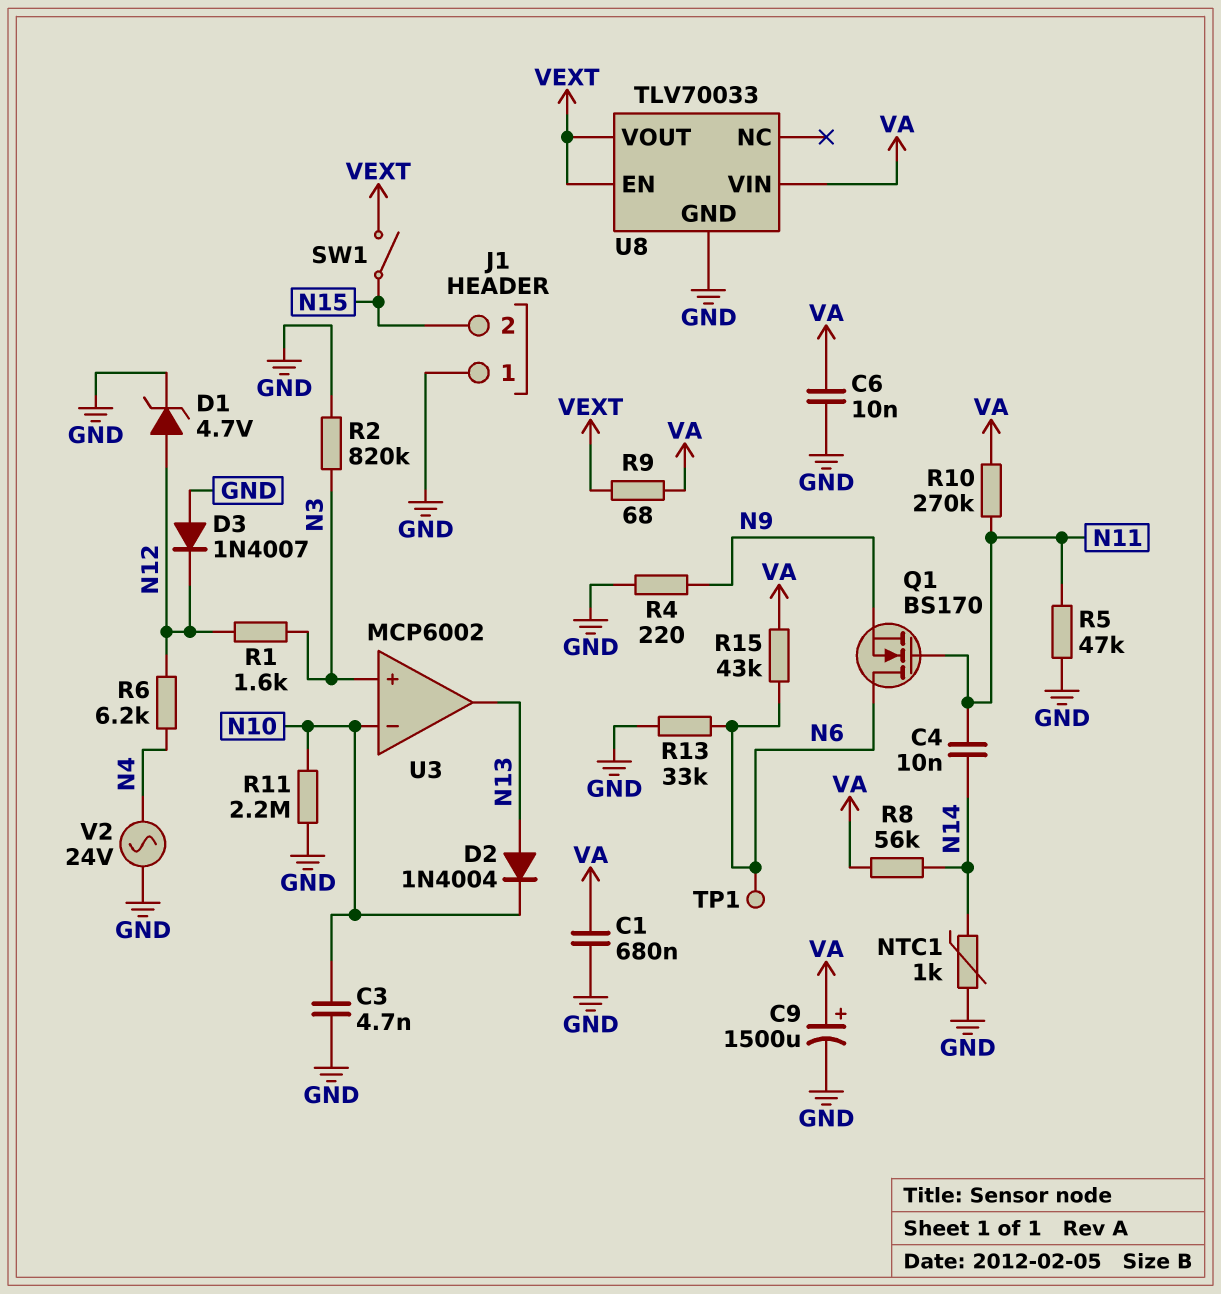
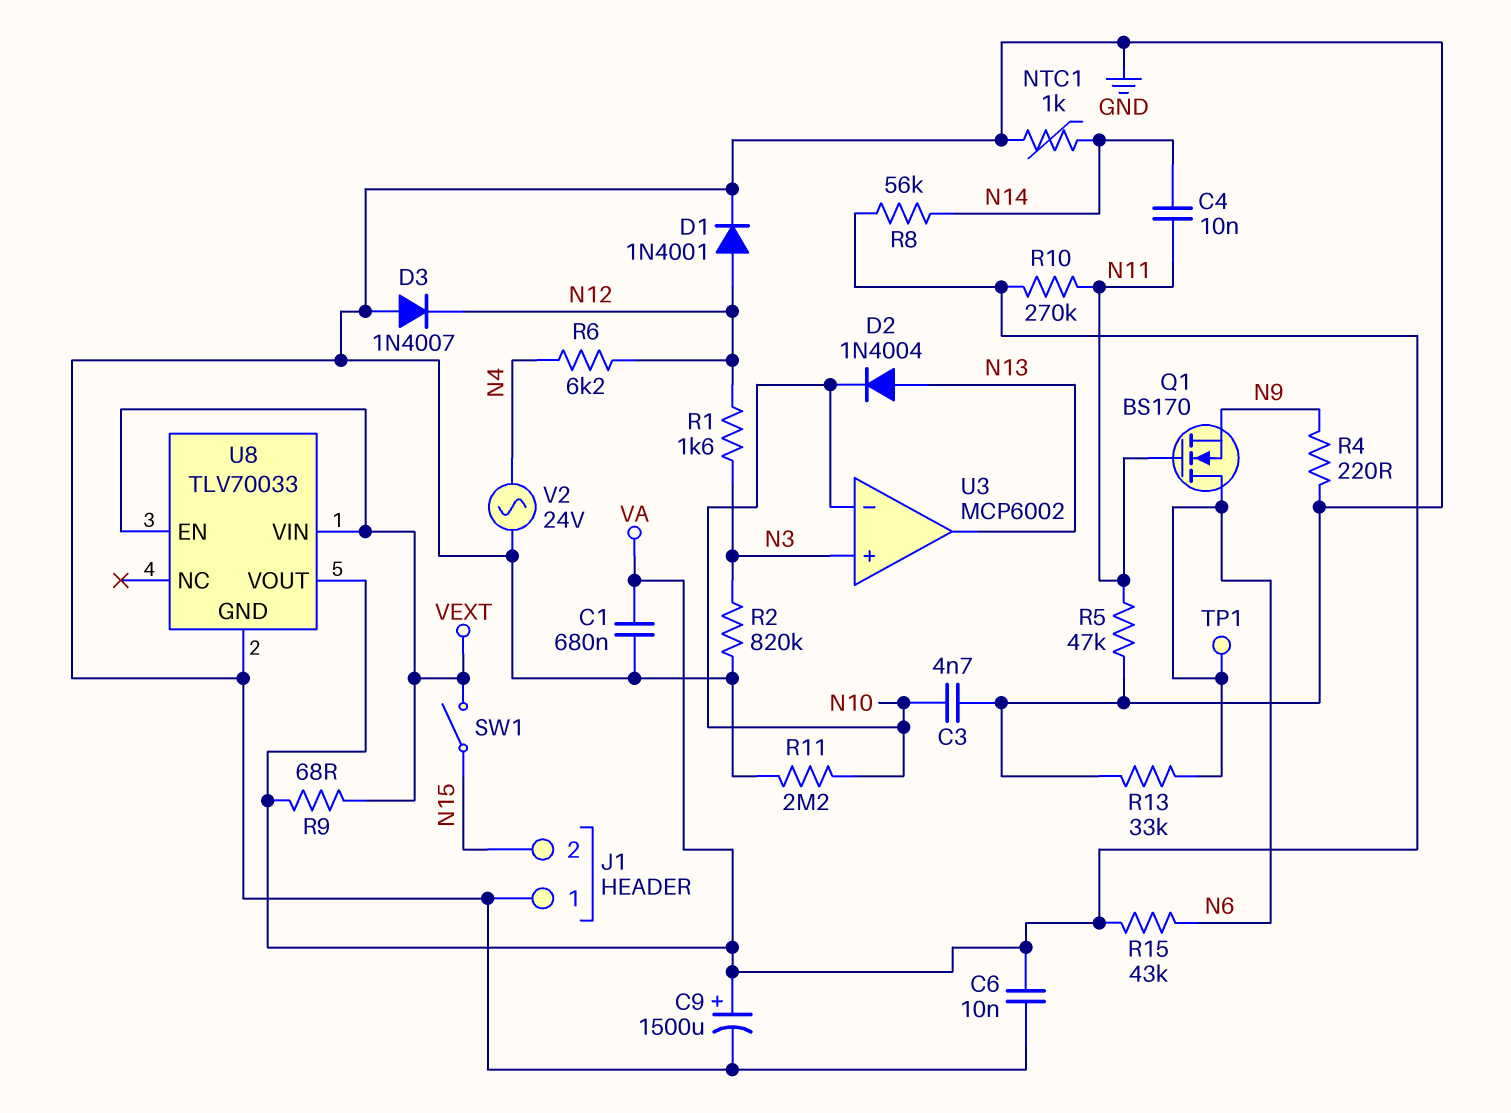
D1: zener 4.7V (A N12, K GND) -> diode 1N4001 (A N12, K GND)
U8 pin VIN: VA -> VEXT
U8 pin VOUT: VEXT -> VA

